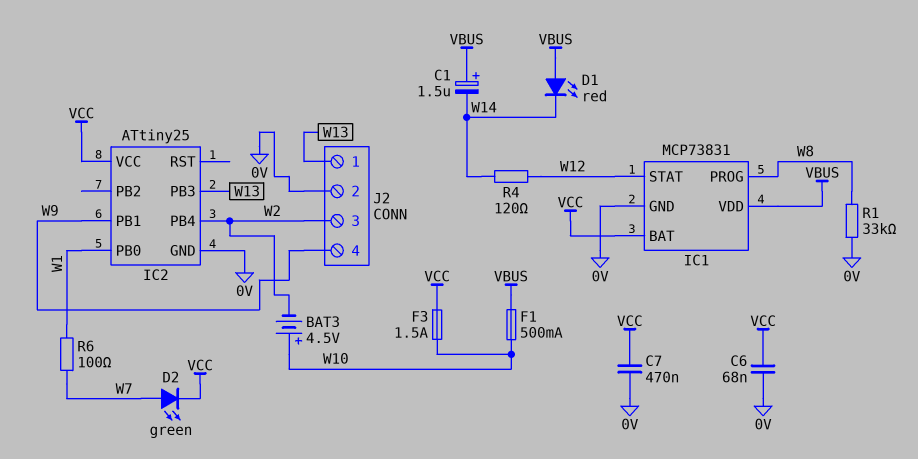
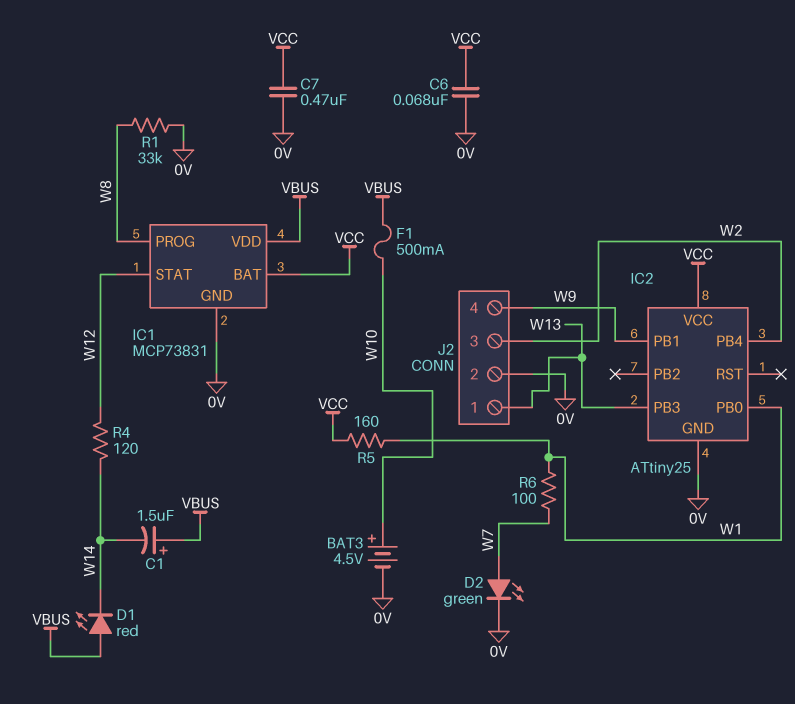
BAT3: 4.5V (plus W10, minus W2) -> 4.5V (plus W10, minus 0V)
D2: LED green (A W7, K VCC) -> LED green (A W7, K 0V)
F3: 1.5A (VCC, W10) -> none
R5: none -> 160 (VCC, W1)

